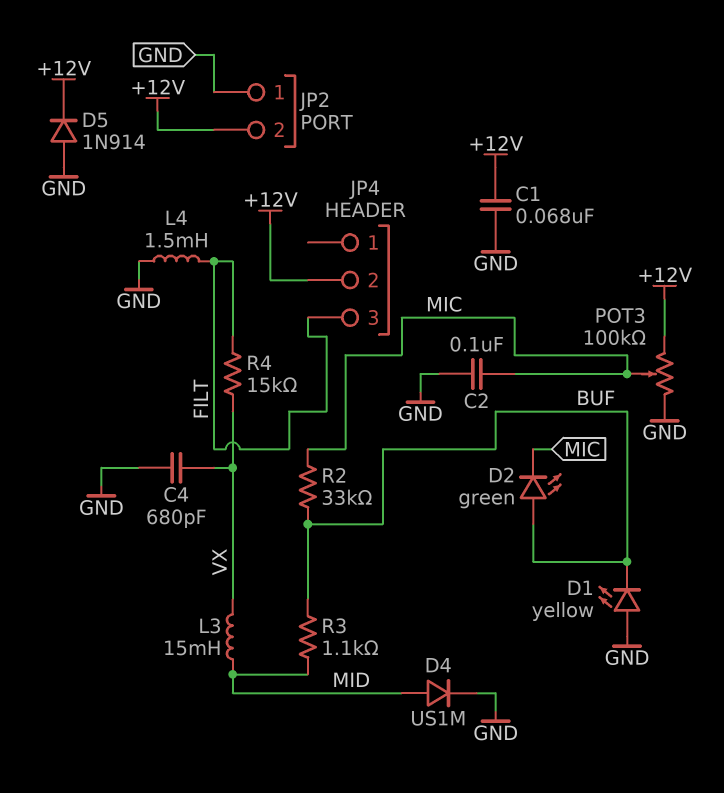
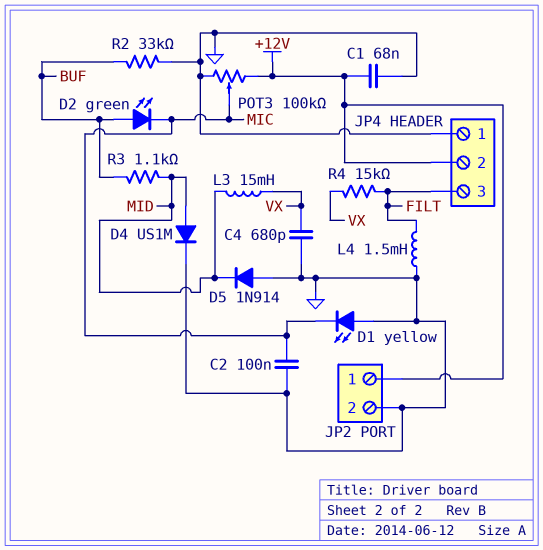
D1: LED yellow (A GND, K BUF) -> LED yellow (A GND, K MIC)
D5: diode 1N914 (A GND, K +12V) -> diode 1N914 (A GND, K MID)
JP2 pin 1: GND -> +12V
JP2 pin 2: +12V -> GND
JP4 pin 1: none -> GND
R2: 33k (BUF, MIC) -> 33k (BUF, GND)

